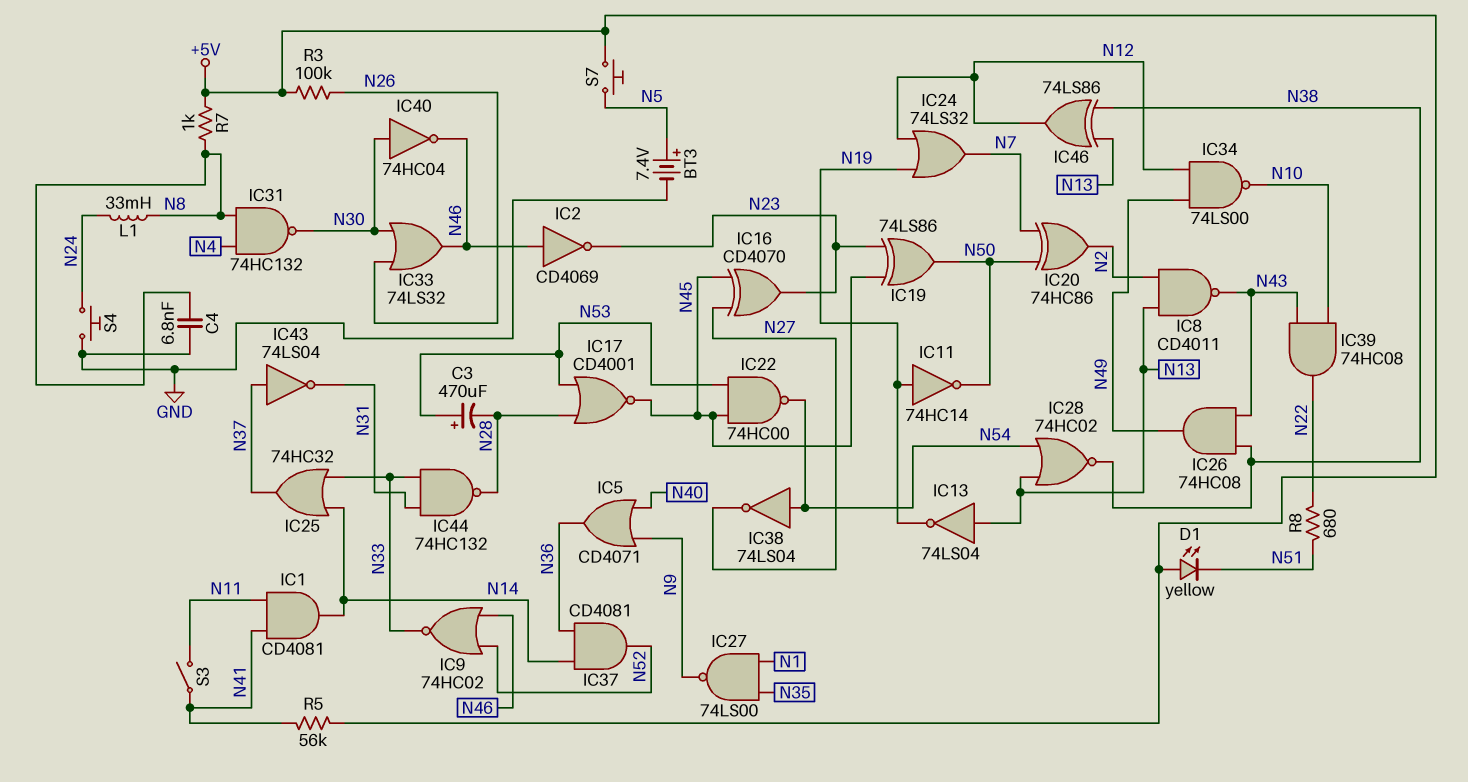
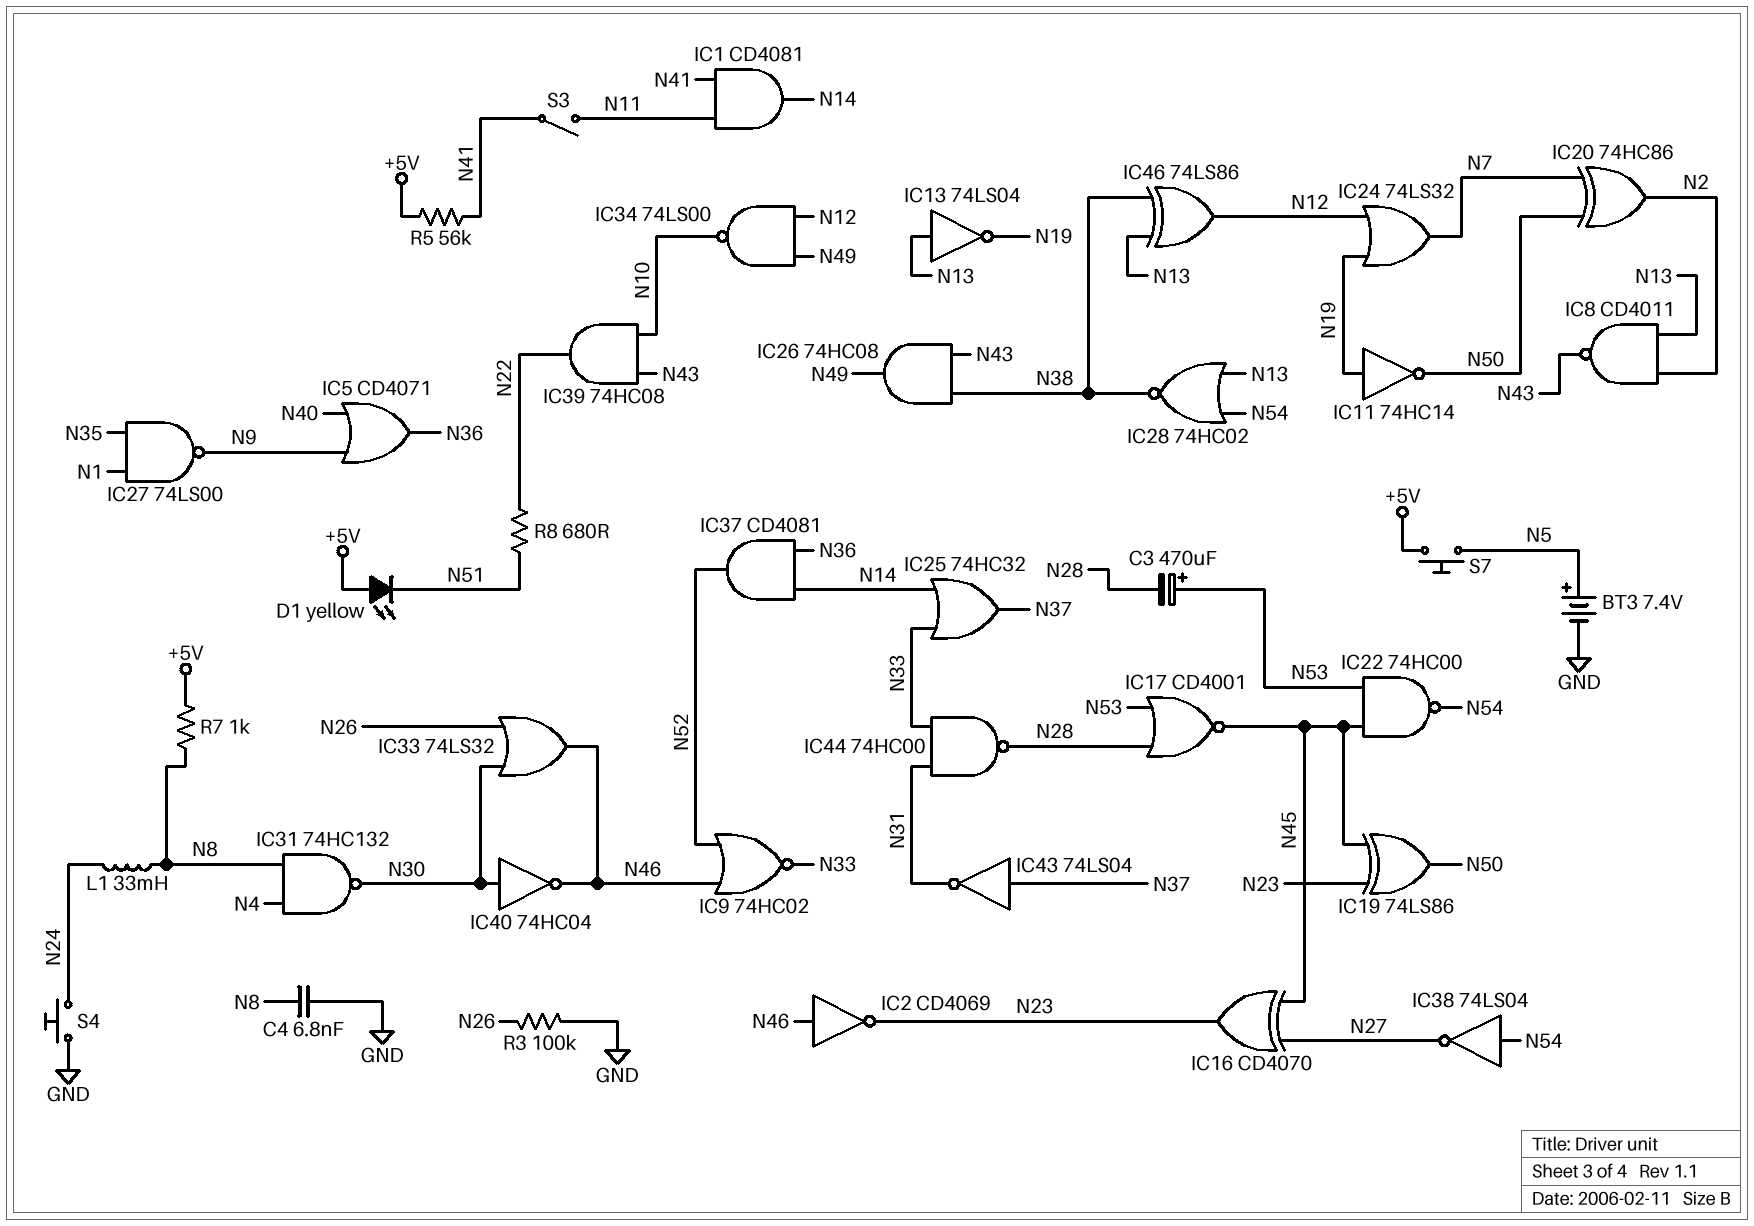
IC44: NAND 74HC132 (in N31, in N33, out N28) -> NAND 74HC00 (in N31, in N33, out N28)
R3: 100k (+5V, N26) -> 100k (GND, N26)

